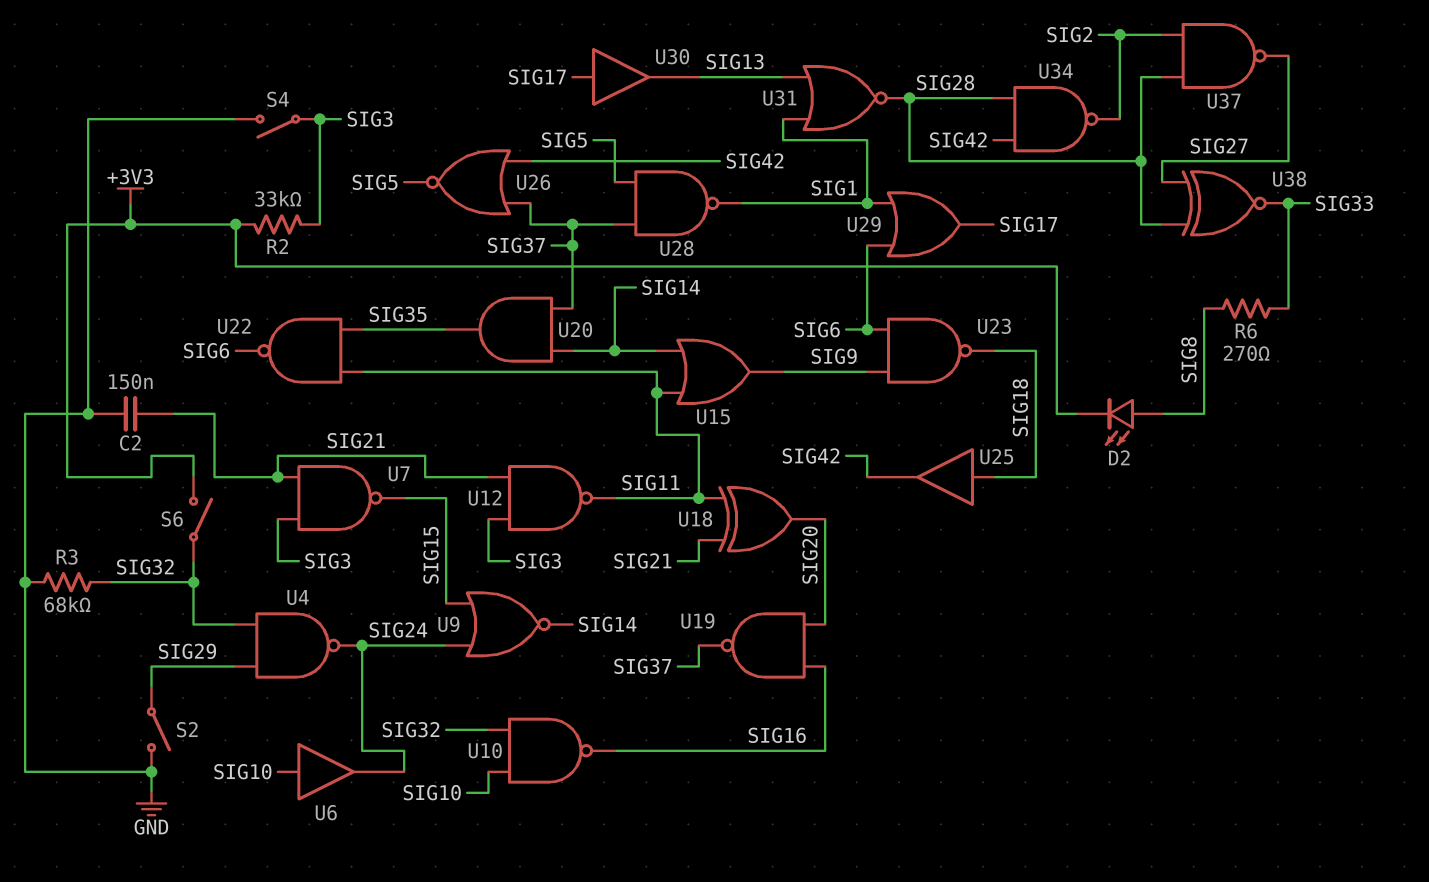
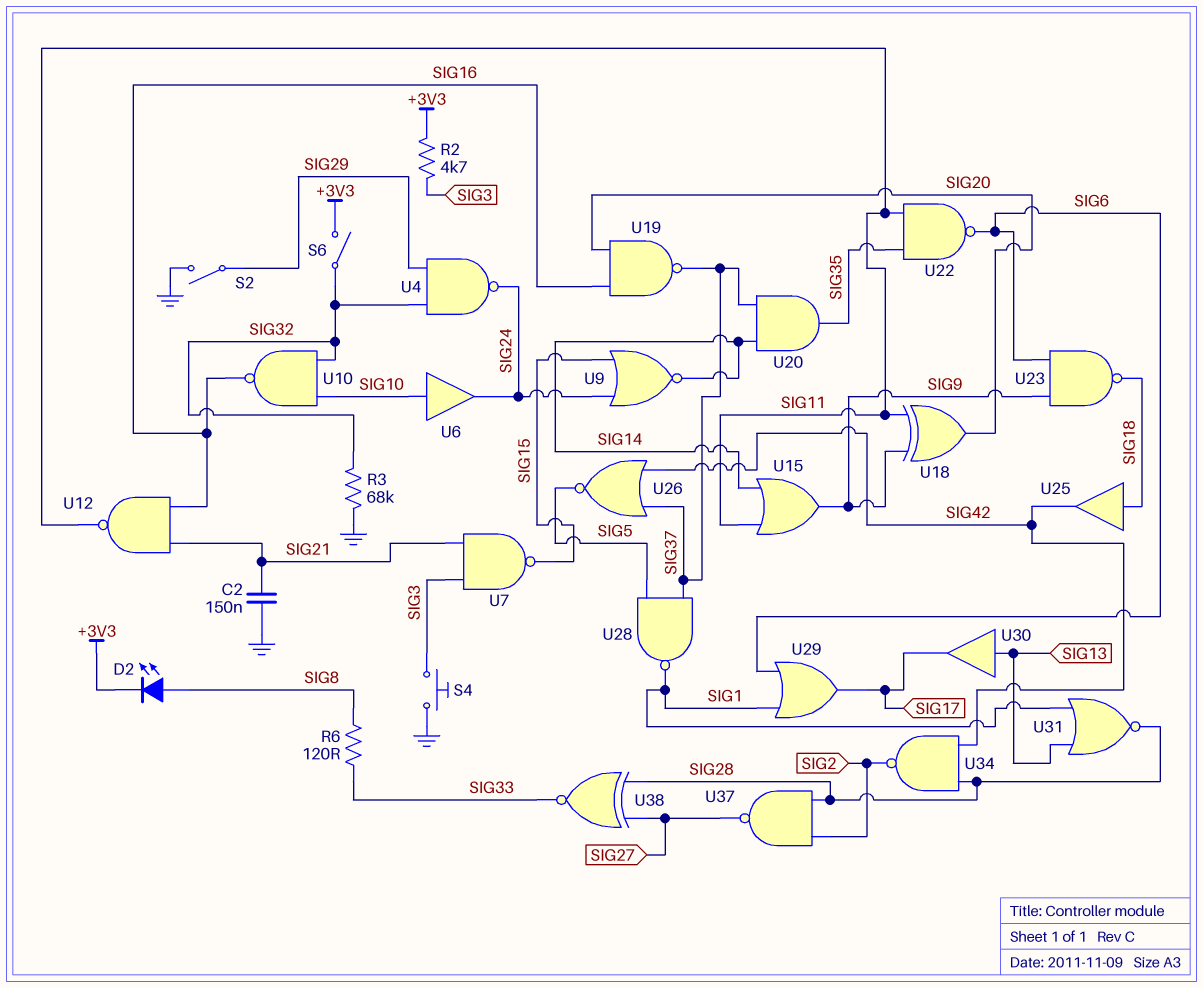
R2: 33k (+3V3, SIG3) -> 4.7k (+3V3, SIG3)
R6: 270 (SIG8, SIG33) -> 120 (SIG8, SIG33)
S4: switch (GND, SIG3) -> button (GND, SIG3)
U12: NAND (in SIG3, in SIG21, out SIG11) -> NAND (in SIG16, in SIG21, out SIG11)
U18: XOR (in SIG11, in SIG21, out SIG20) -> XOR (in SIG9, in SIG11, out SIG20)
U30: buffer (in SIG17, out SIG13) -> buffer (in SIG13, out SIG17)

